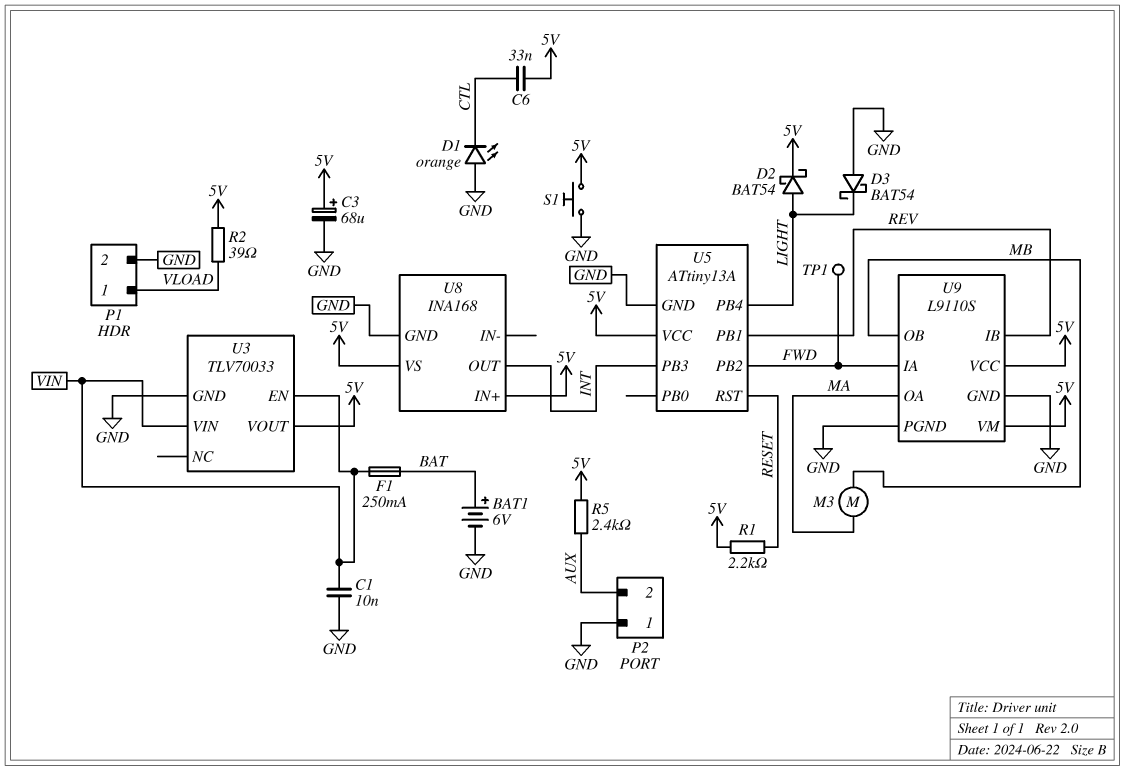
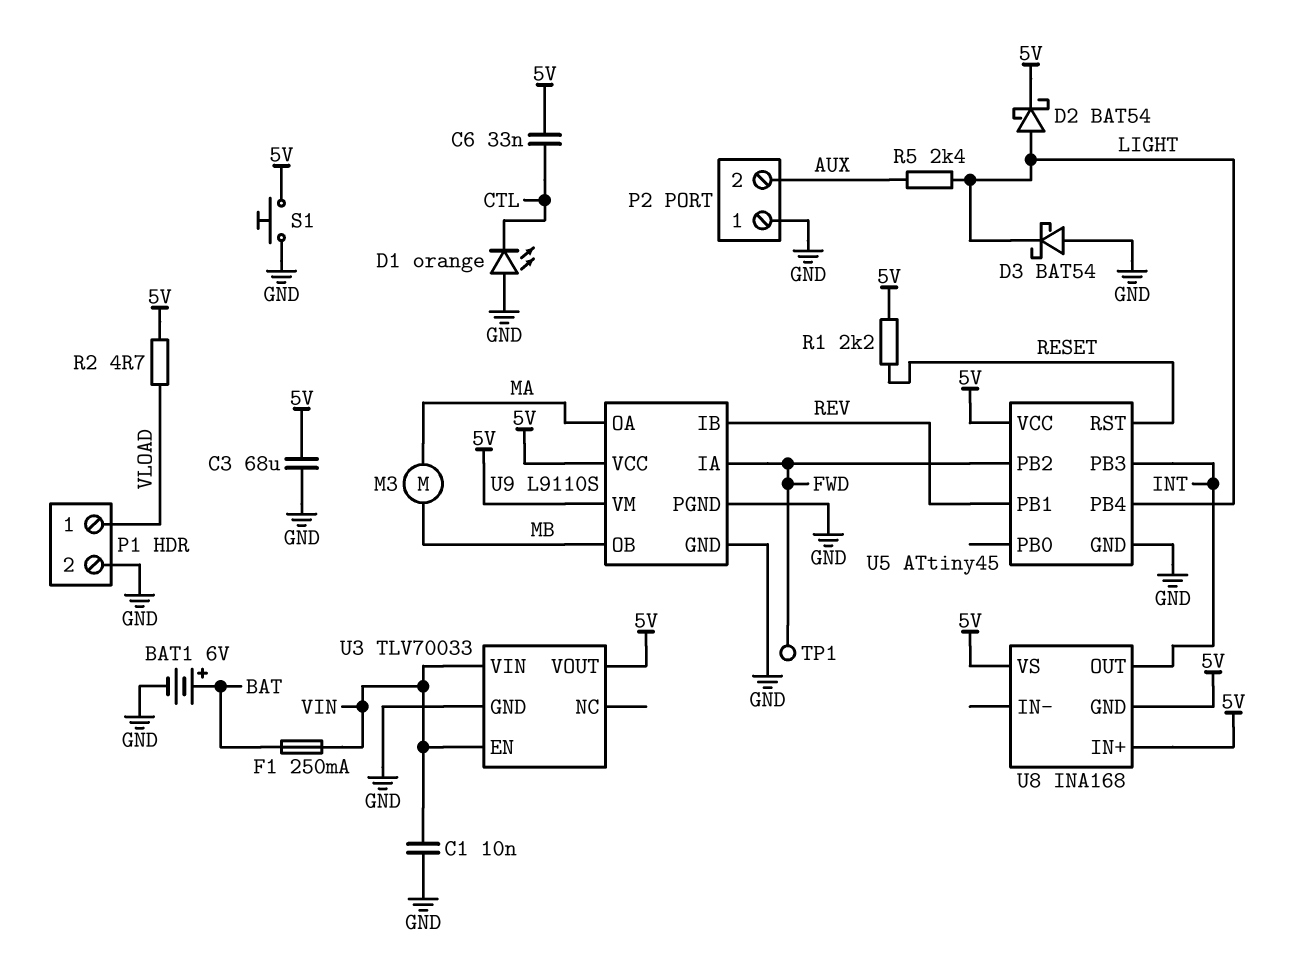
C3: 68uF (plus 5V, minus GND) -> 68uF (5V, GND)
R2: 39 (5V, VLOAD) -> 4.7 (5V, VLOAD)
R5: 2.4k (5V, AUX) -> 2.4k (AUX, LIGHT)
U5: ATtiny13A -> ATtiny45
U8 pin GND: GND -> 5V

